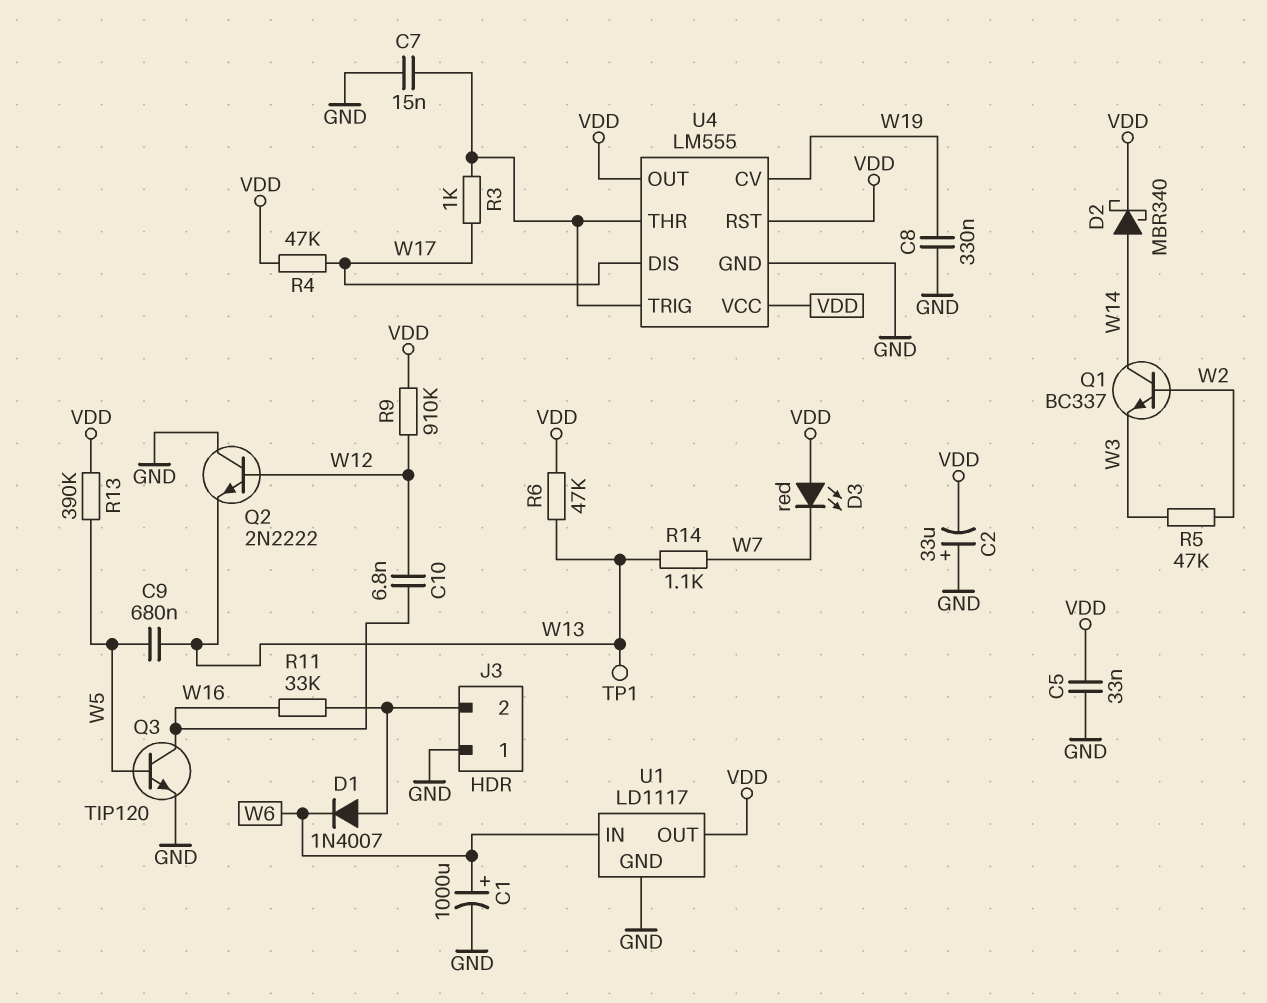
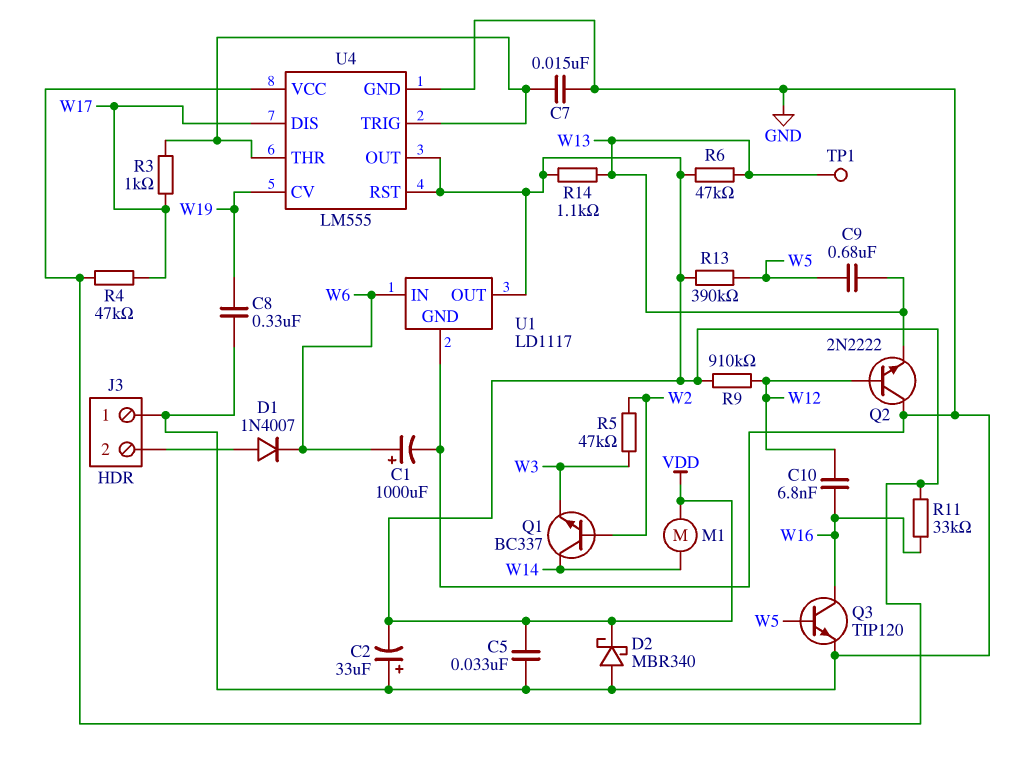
D2: schottky MBR340 (A W14, K VDD) -> schottky MBR340 (A GND, K VDD)
D3: LED red (A VDD, K W7) -> none
M1: none -> motor (VDD, W14)
R11: 33k (J3/2, W16) -> 33k (VDD, W16)
R14: 1.1k (W7, W13) -> 1.1k (VDD, W13)

